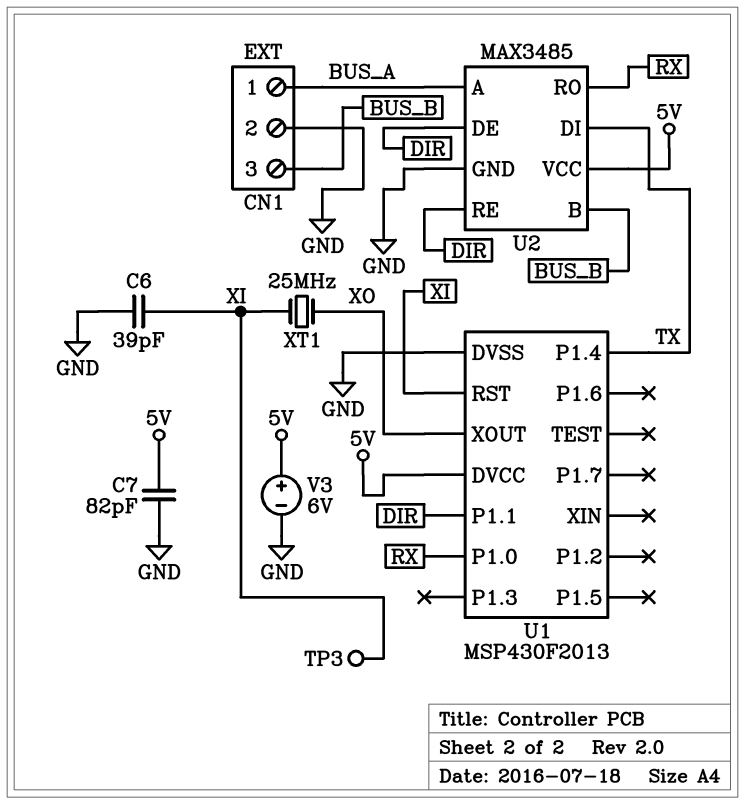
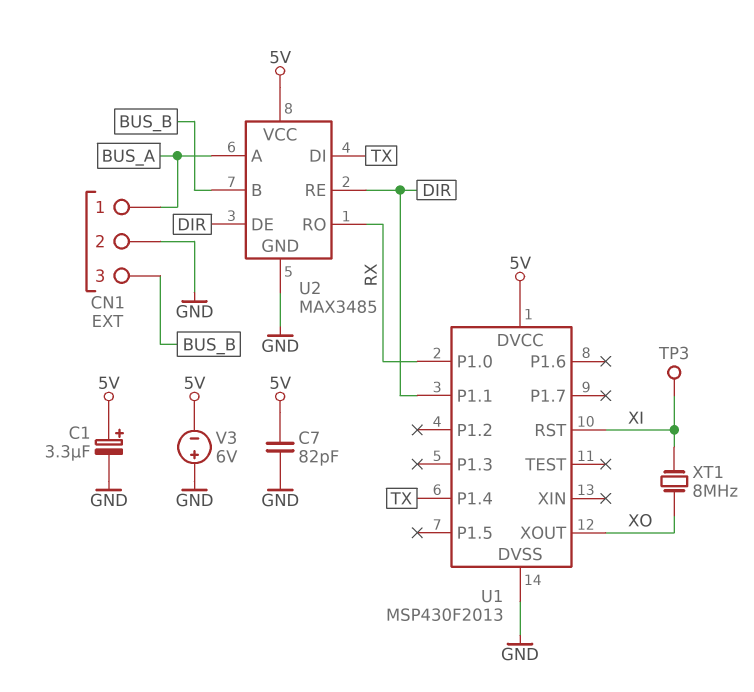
C1: none -> 3.3uF (plus 5V, minus GND)
C6: 39pF (GND, XI) -> none
V3: 6V (plus 5V, minus GND) -> 6V (plus GND, minus 5V)
XT1: 25MHz (XI, XO) -> 8MHz (XI, XO)

